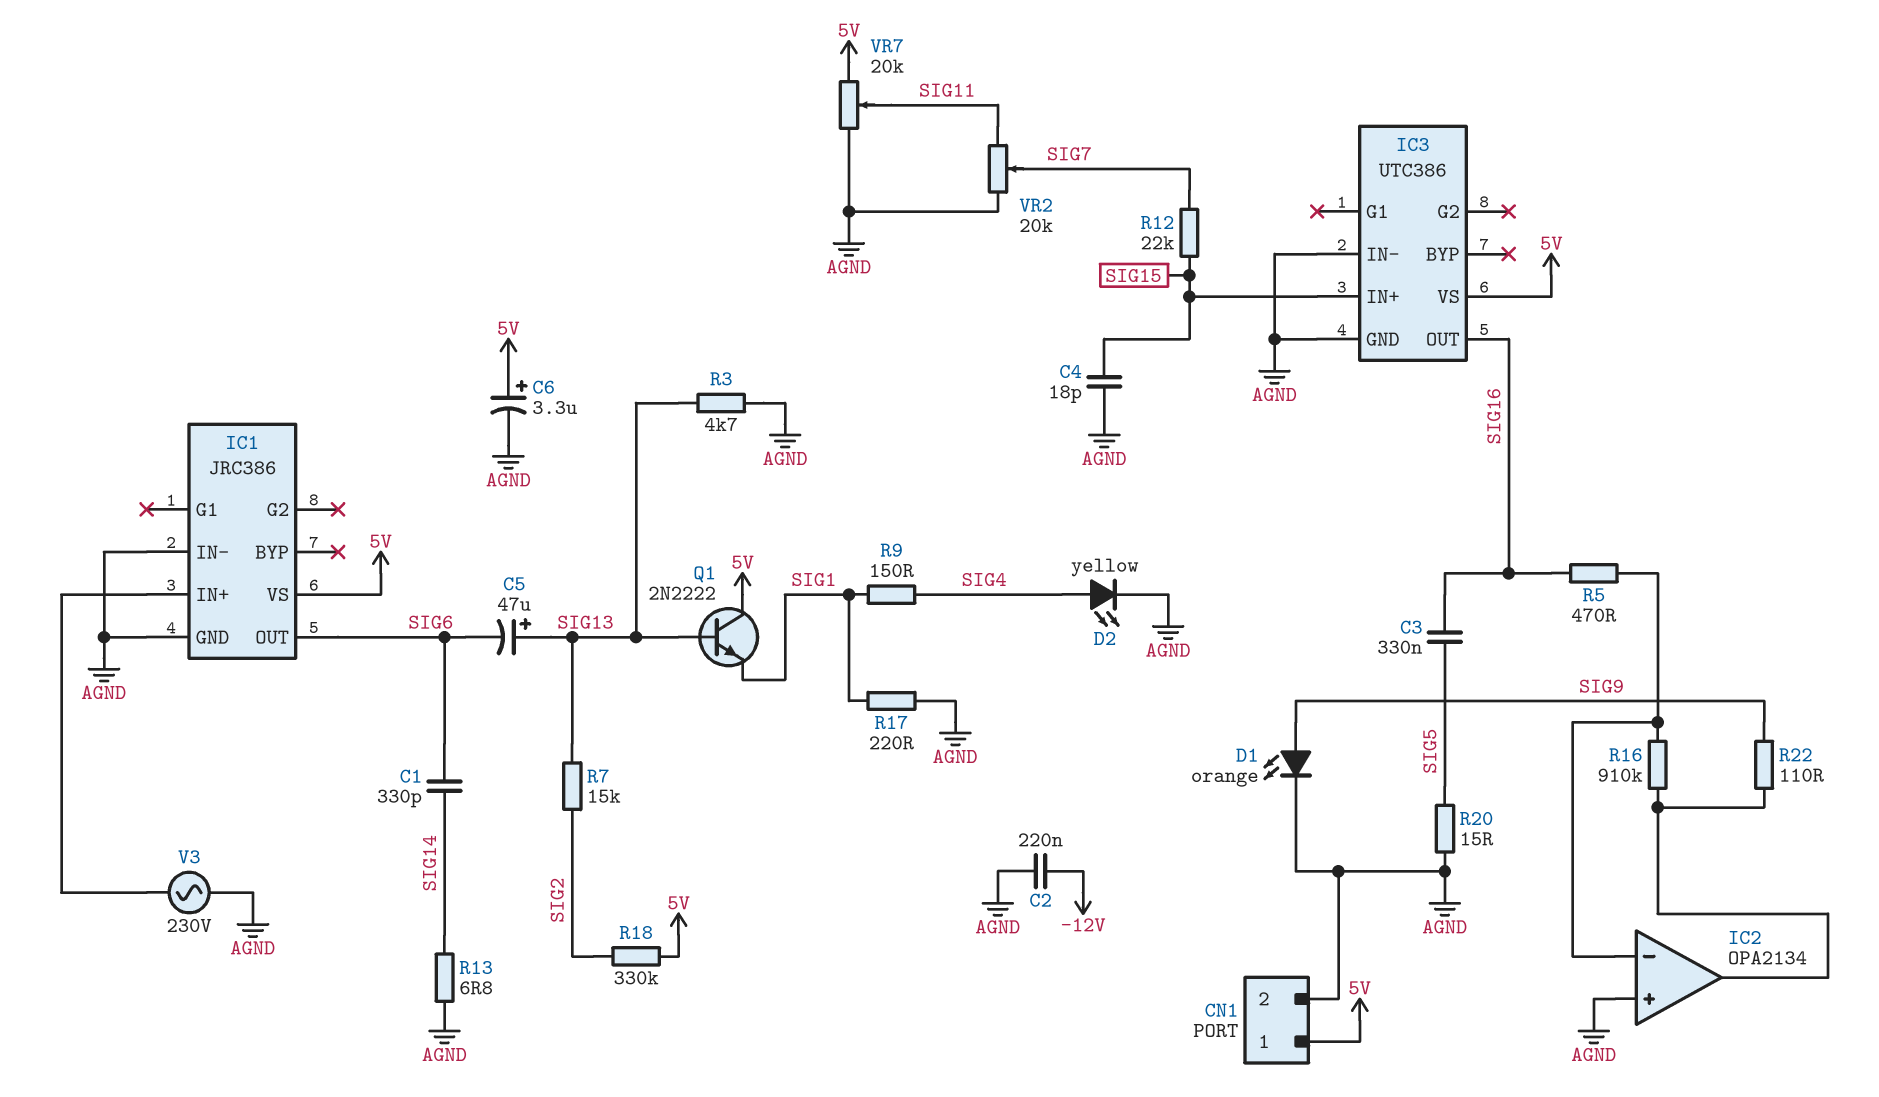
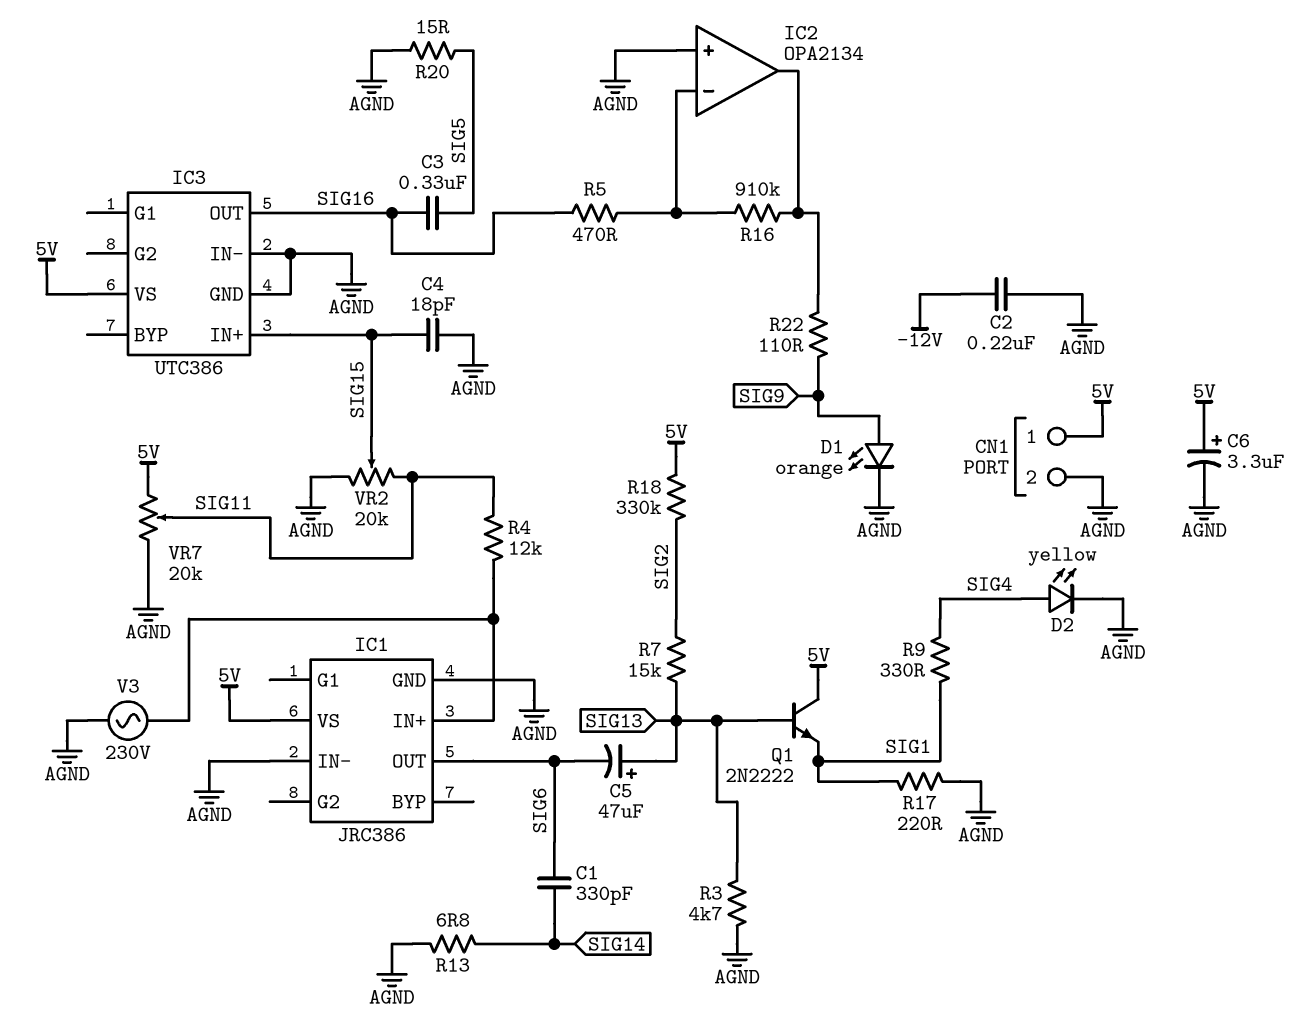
R4: none -> 12k (IC1/IN+, SIG11)
R9: 150 (SIG1, SIG4) -> 330 (SIG1, SIG4)
R12: 22k (SIG7, SIG15) -> none
VR2: 20k (AGND, SIG11, wiper SIG7) -> 20k (AGND, SIG11, wiper SIG15)

